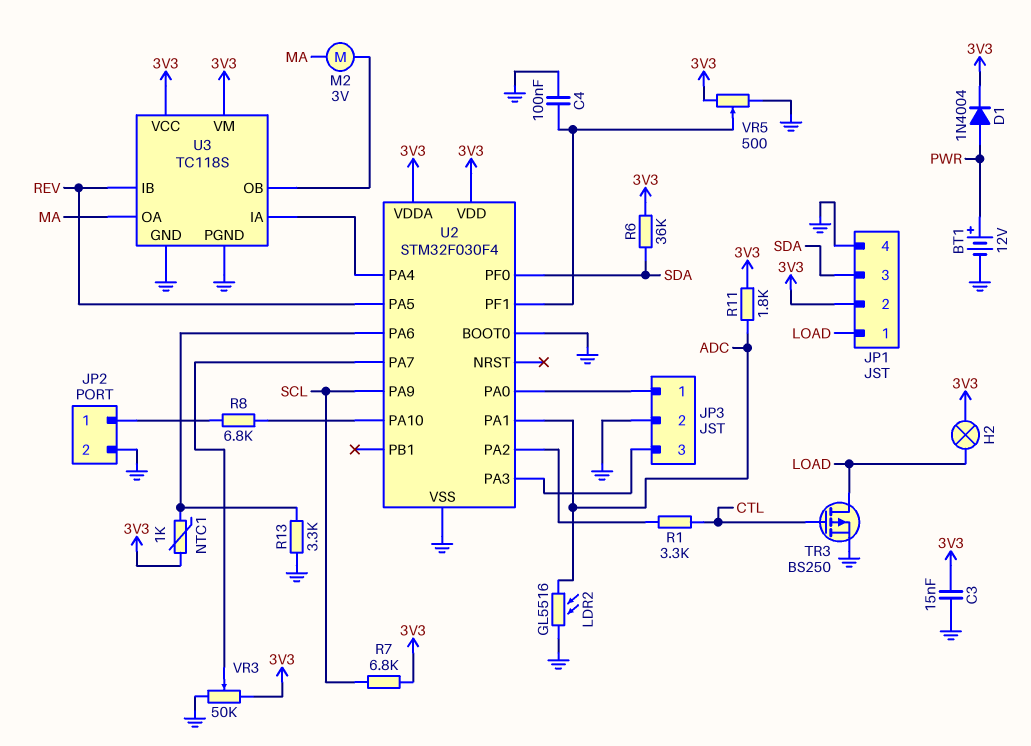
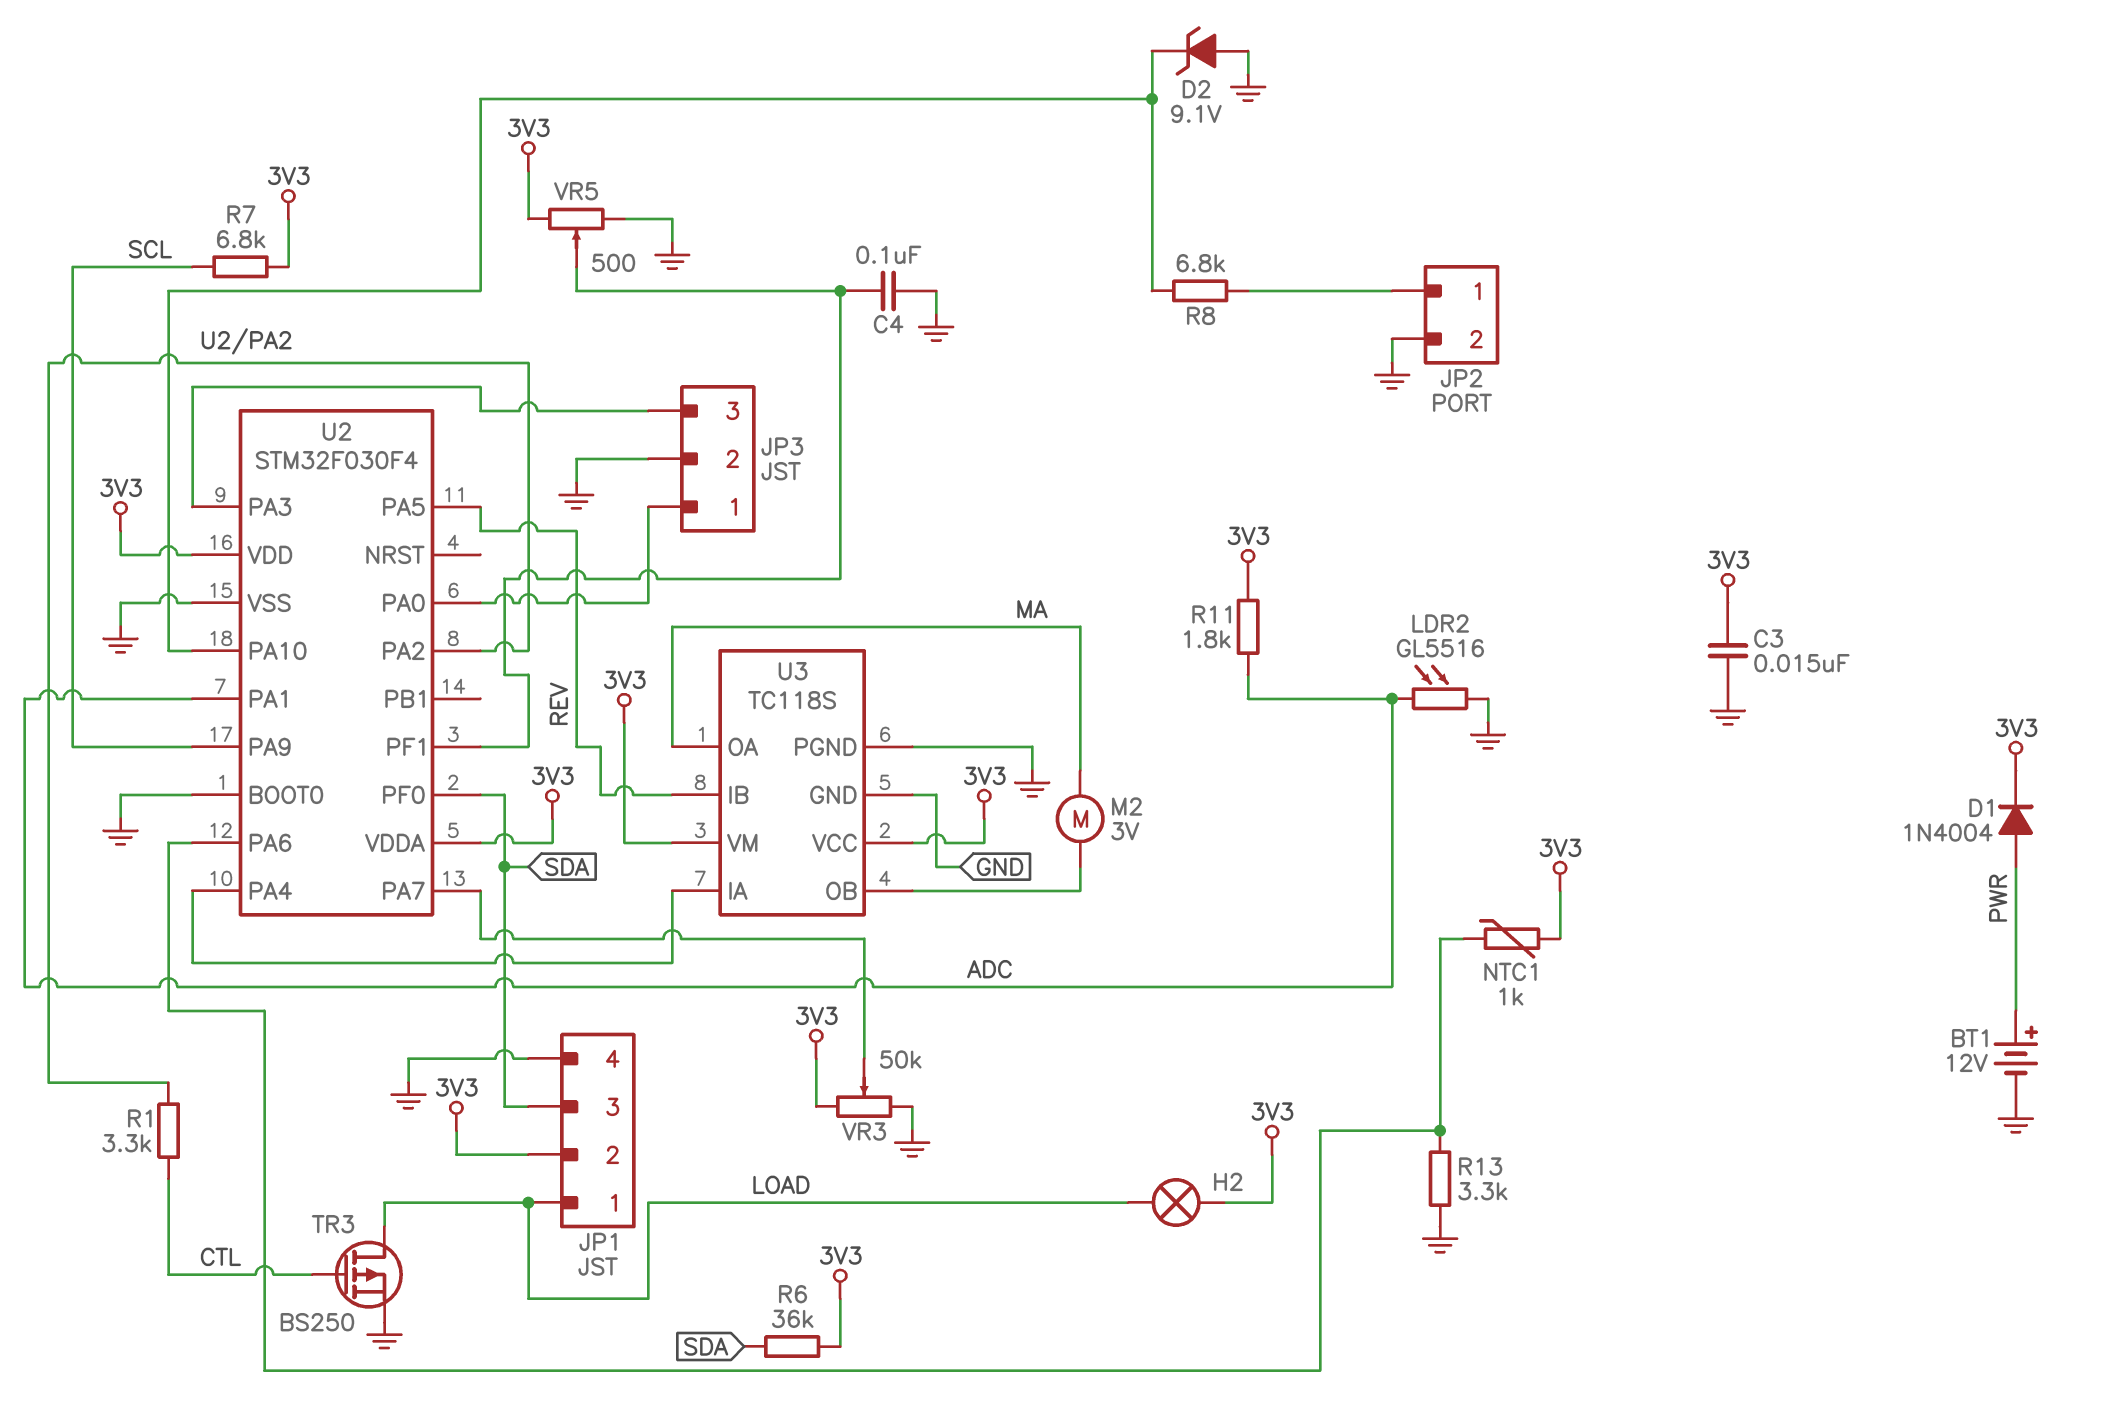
D2: none -> zener 9.1V (A GND, K U2/PA10)

